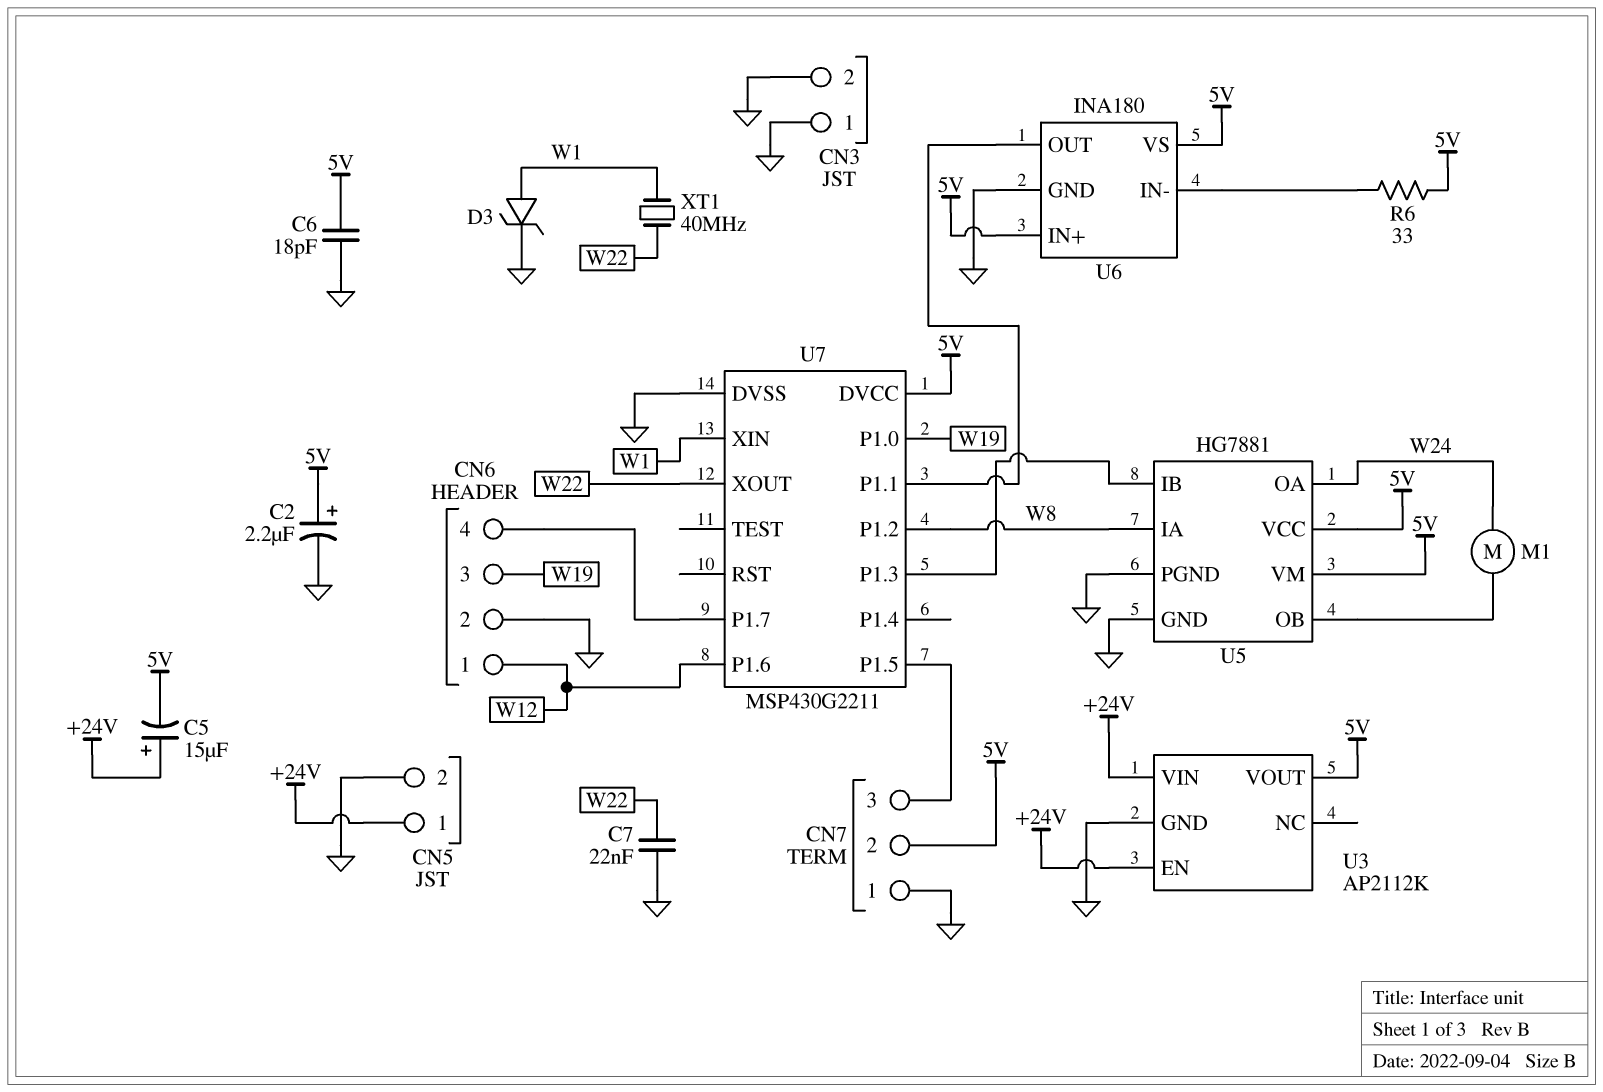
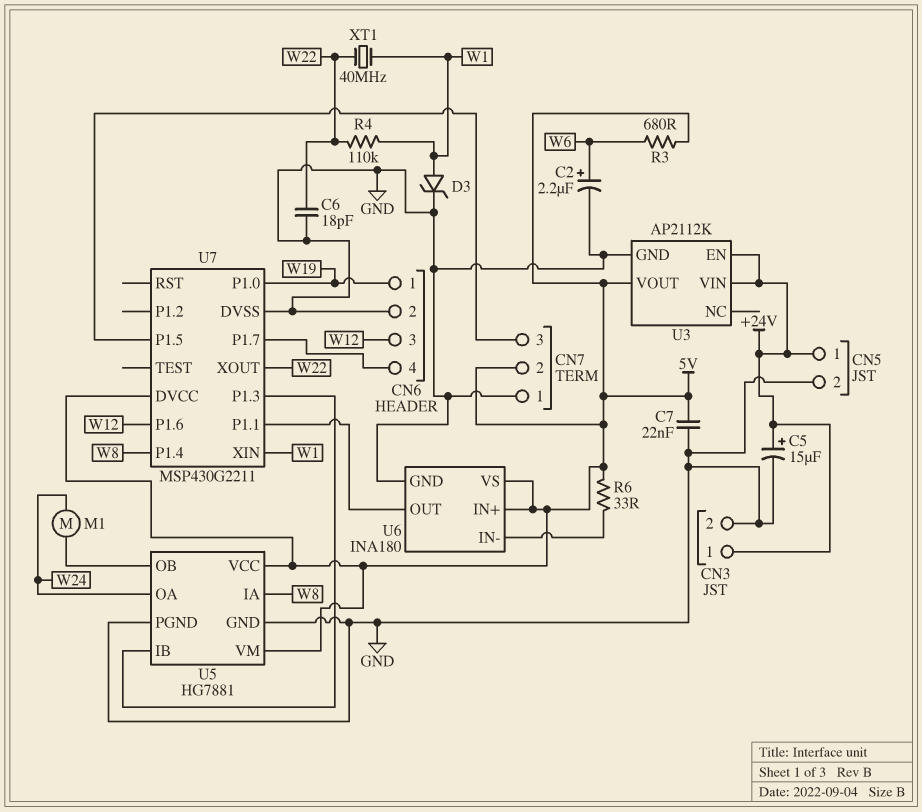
C2: 2.2uF (plus 5V, minus GND) -> 2.2uF (plus W6, minus GND)
C5: 15uF (plus +24V, minus 5V) -> 15uF (plus +24V, minus GND)
C6: 18pF (5V, GND) -> 18pF (GND, W22)
C7: 22nF (GND, W22) -> 22nF (5V, GND)
CN3 pin 1: GND -> +24V
CN6 pin 1: W12 -> W19
CN6 pin 3: W19 -> W12
R3: none -> 680 (5V, W6)
R4: none -> 110k (W1, W22)
U7 pin P1.2: W8 -> none
U7 pin P1.4: none -> W8

